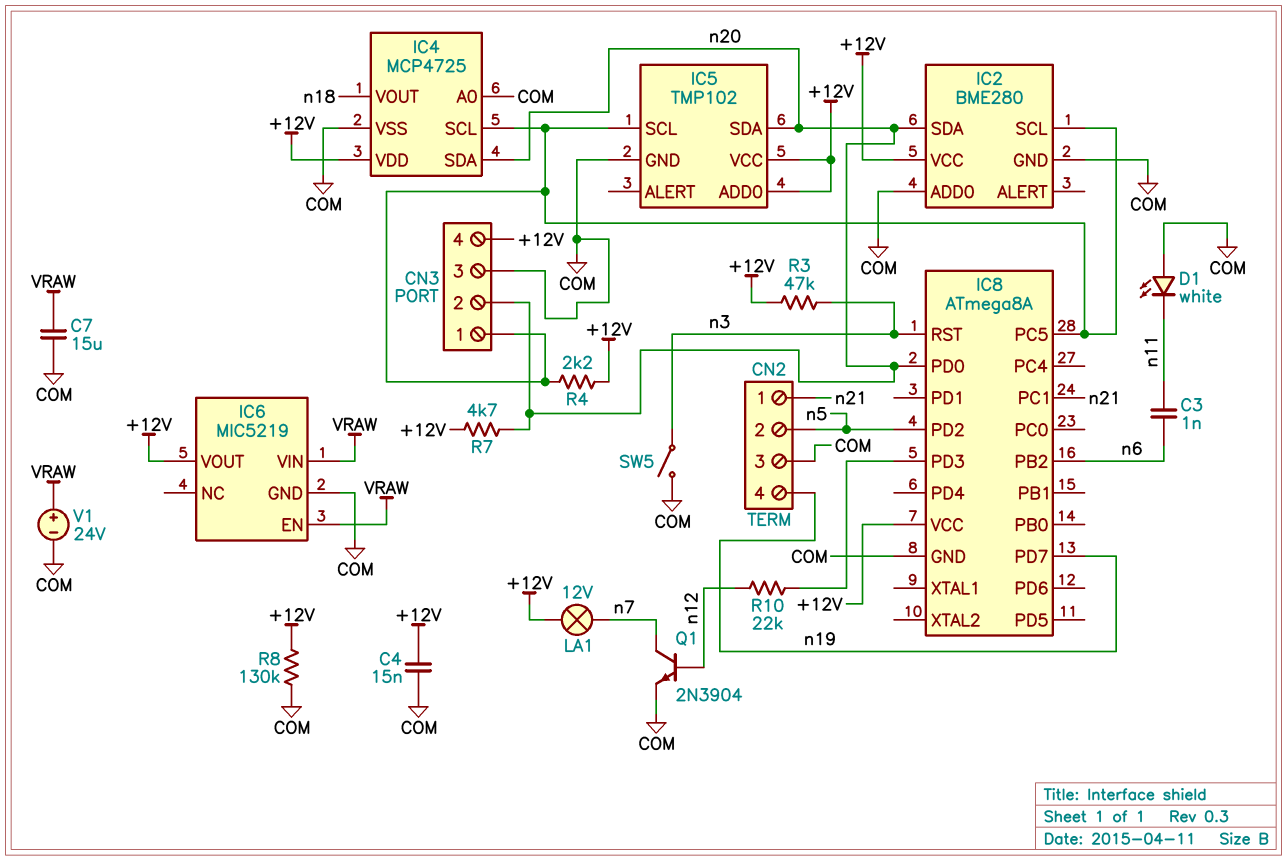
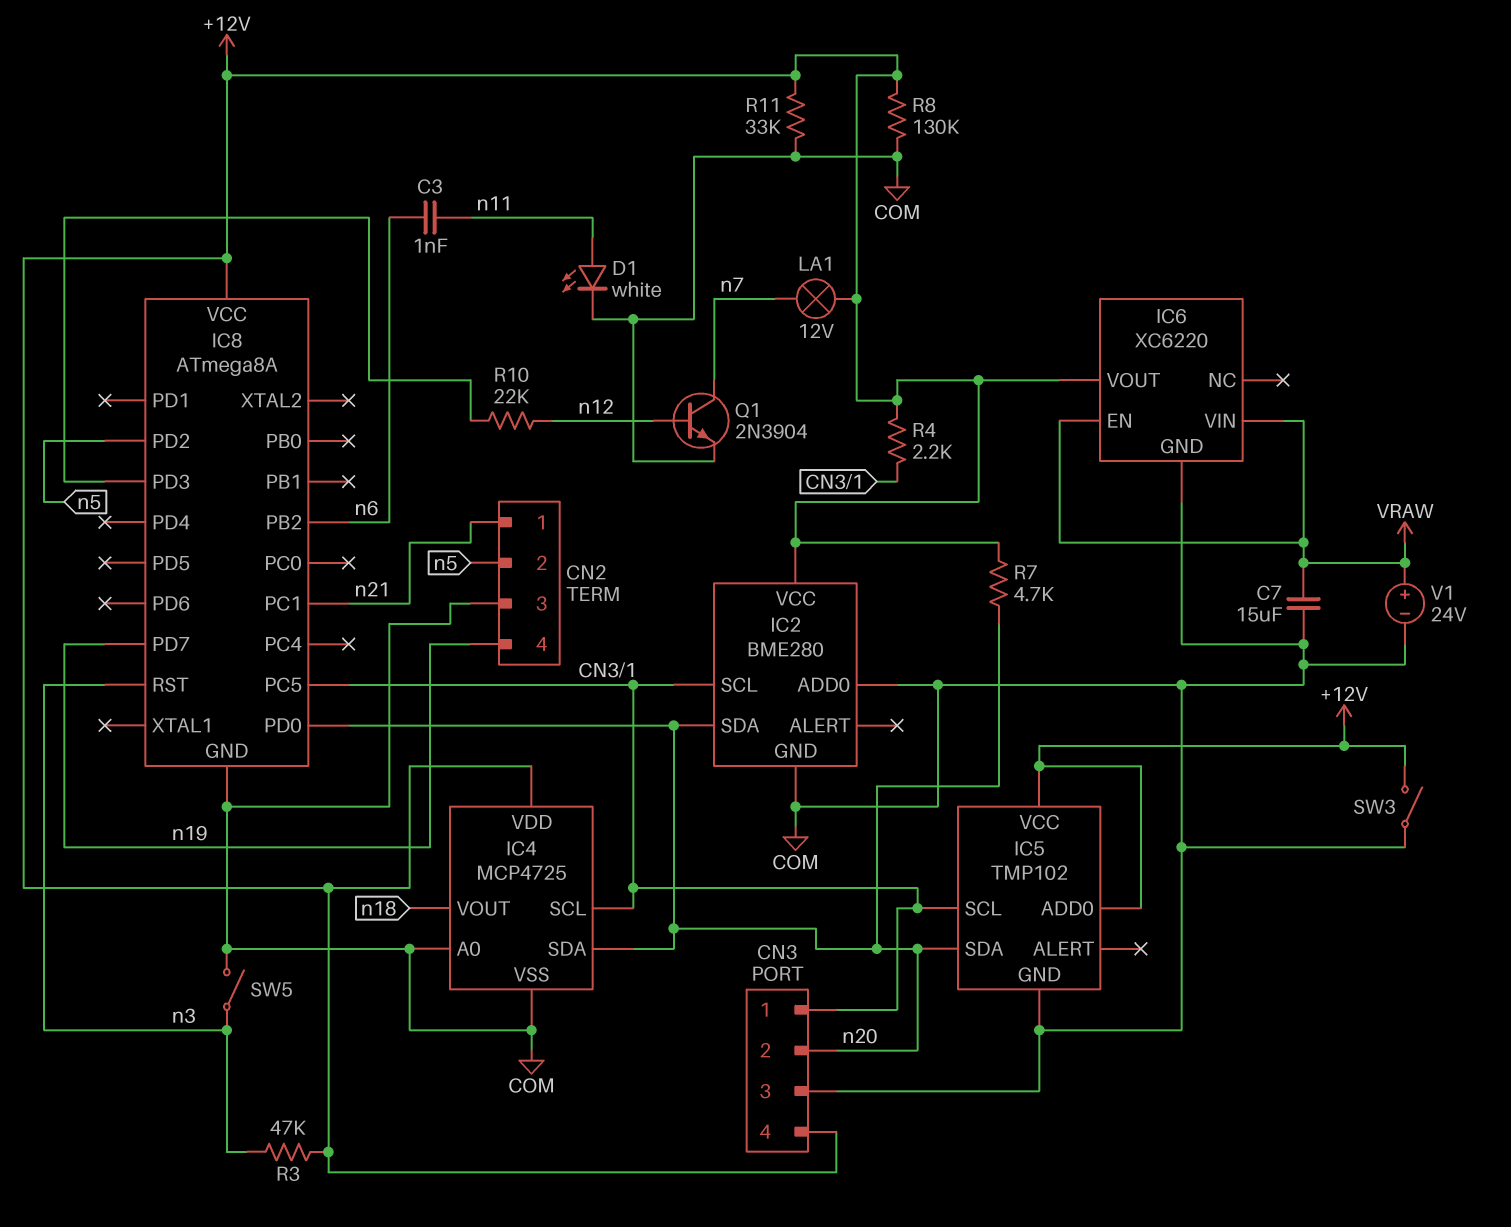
C4: 15nF (+12V, COM) -> none
D1: LED white (A COM, K n11) -> LED white (A n11, K COM)
IC6: MIC5219 -> XC6220
R11: none -> 33k (+12V, COM)
SW3: none -> switch (+12V, COM)

